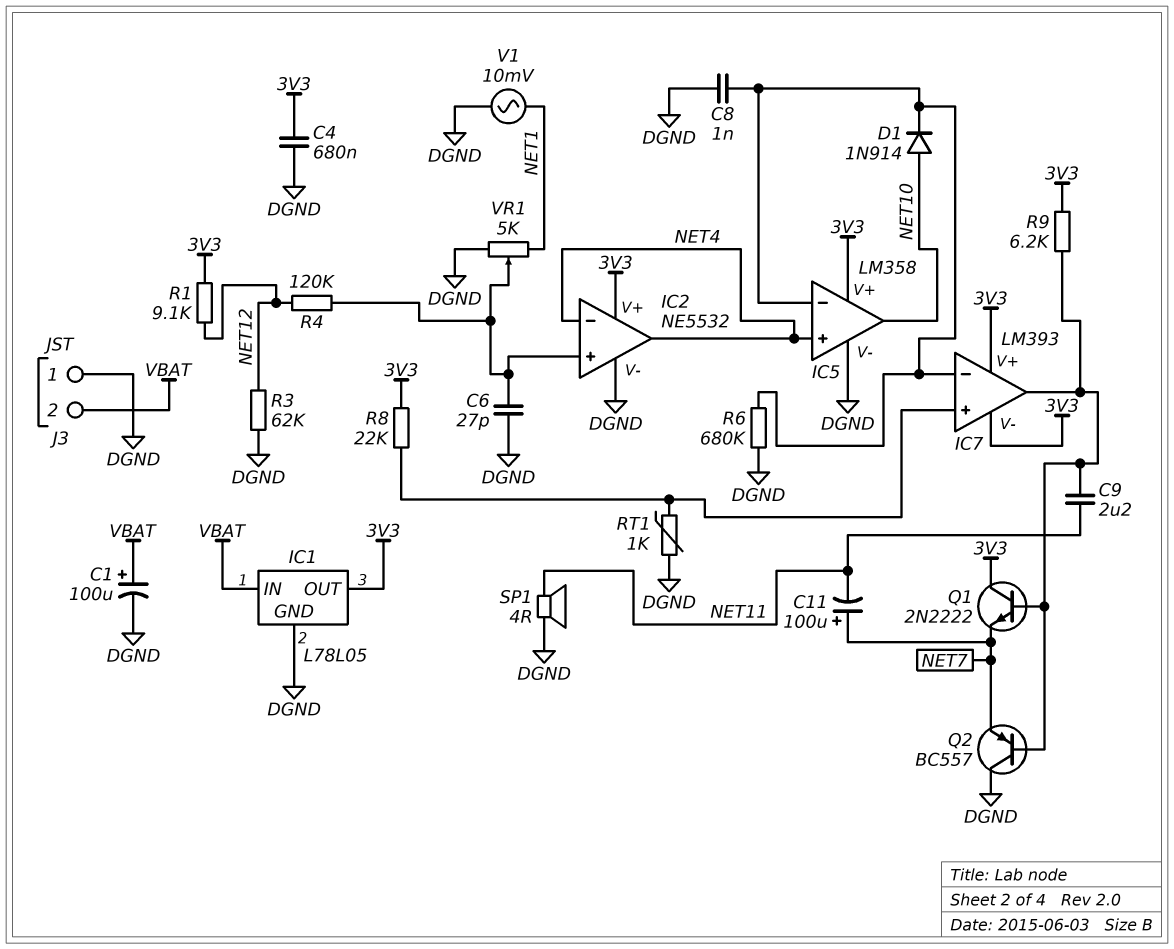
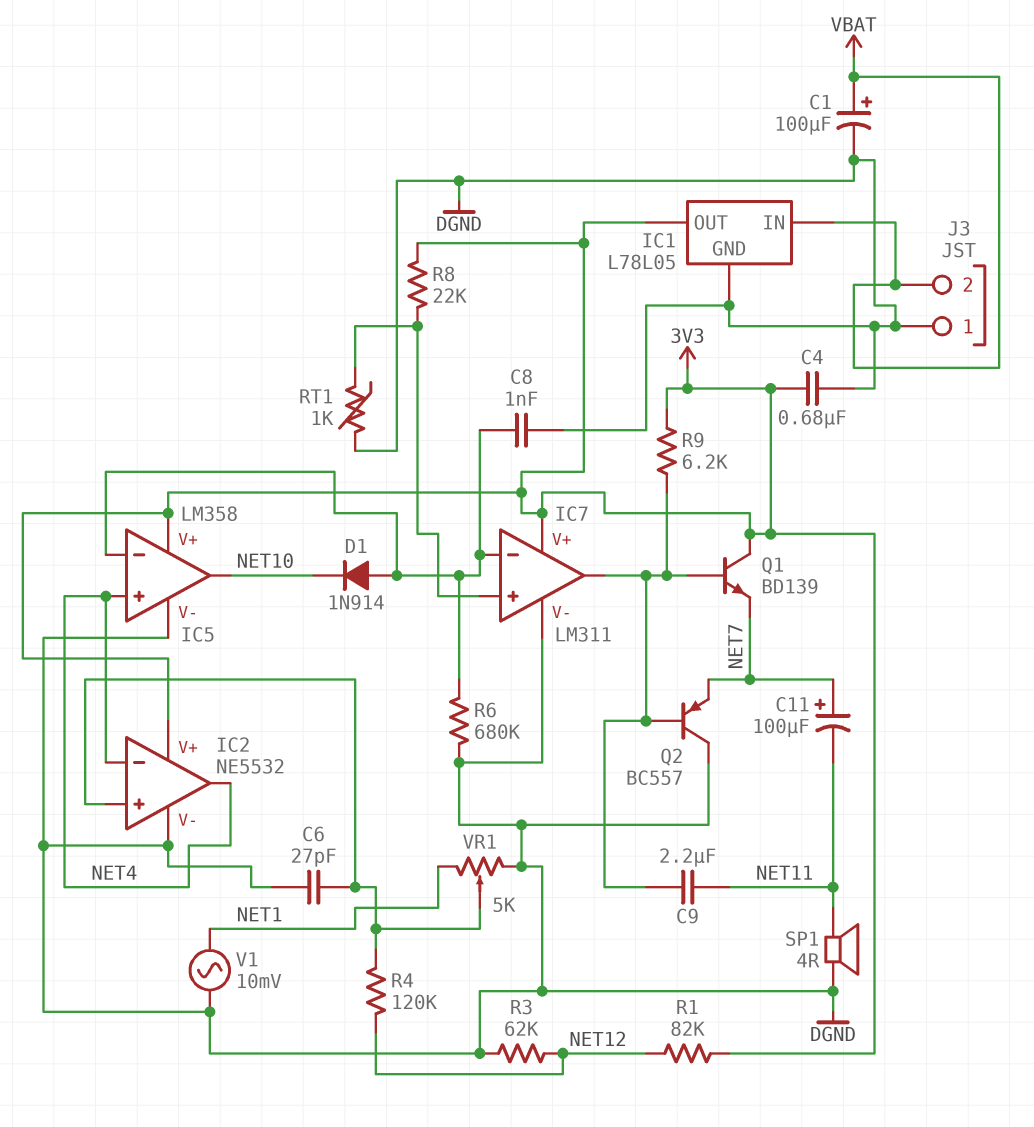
D1: diode 1N914 (A NET10, K IC5/in-) -> diode 1N914 (A IC5/in-, K NET10)
IC7: LM393 -> LM311
IC7 pin V-: 3V3 -> DGND
Q1: NPN 2N2222 (B IC7/out, C 3V3, E NET7) -> NPN BD139 (B IC7/out, C 3V3, E NET7)
R1: 9.1k (3V3, NET12) -> 82k (3V3, NET12)

